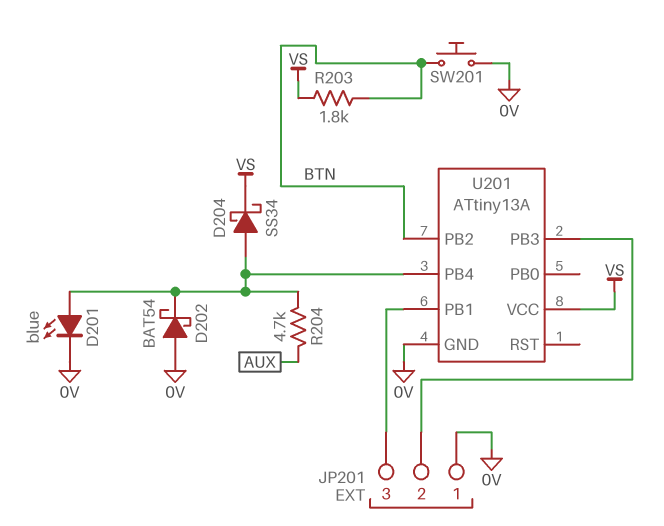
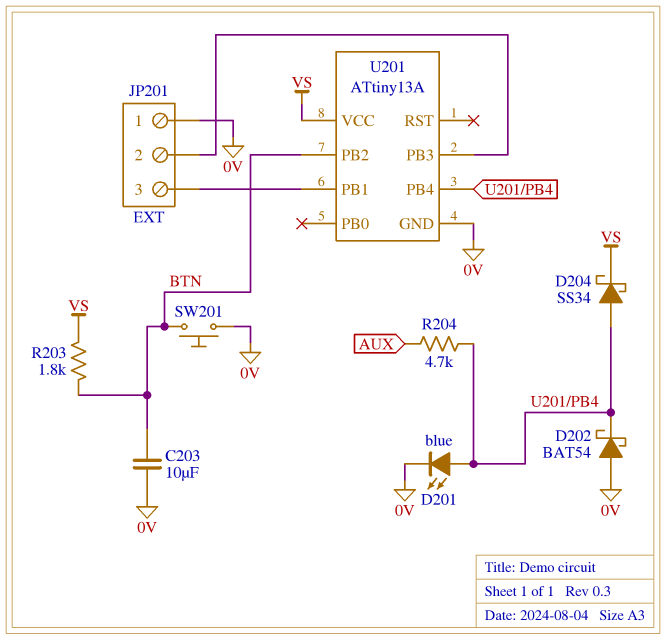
C203: none -> 10uF (0V, BTN)

